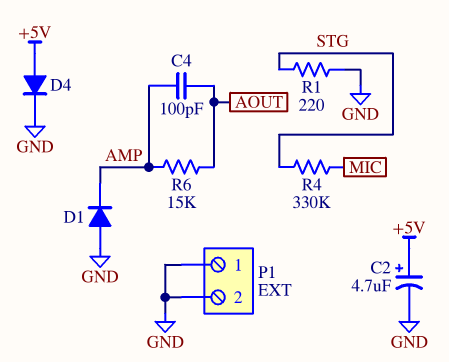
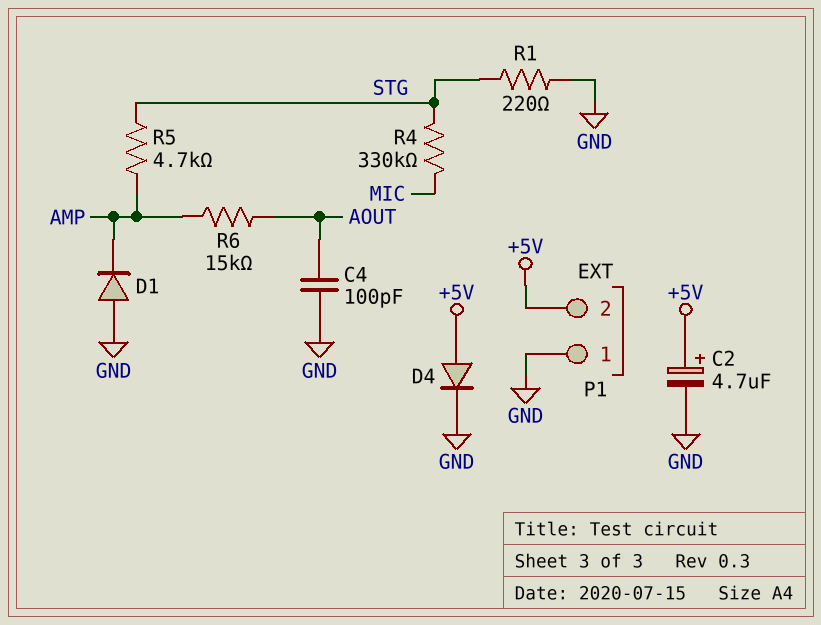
C4: 100pF (AMP, AOUT) -> 100pF (AOUT, GND)
P1 pin 2: GND -> +5V
R5: none -> 4.7k (AMP, STG)

